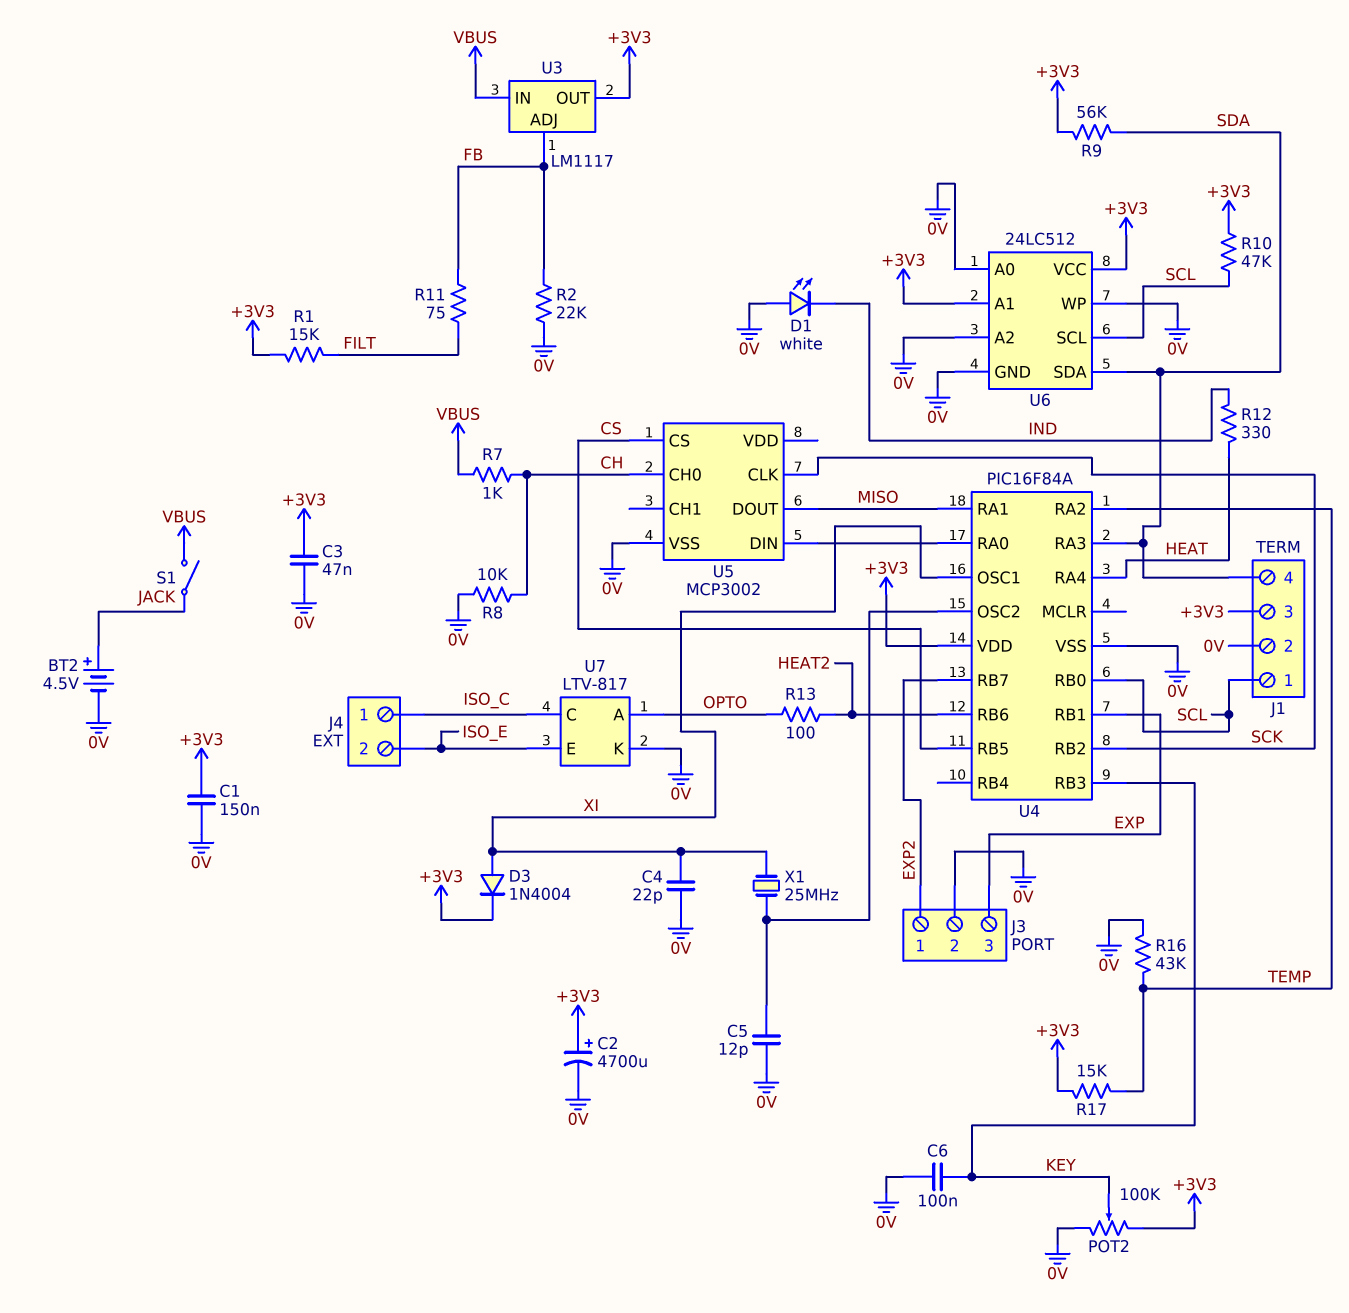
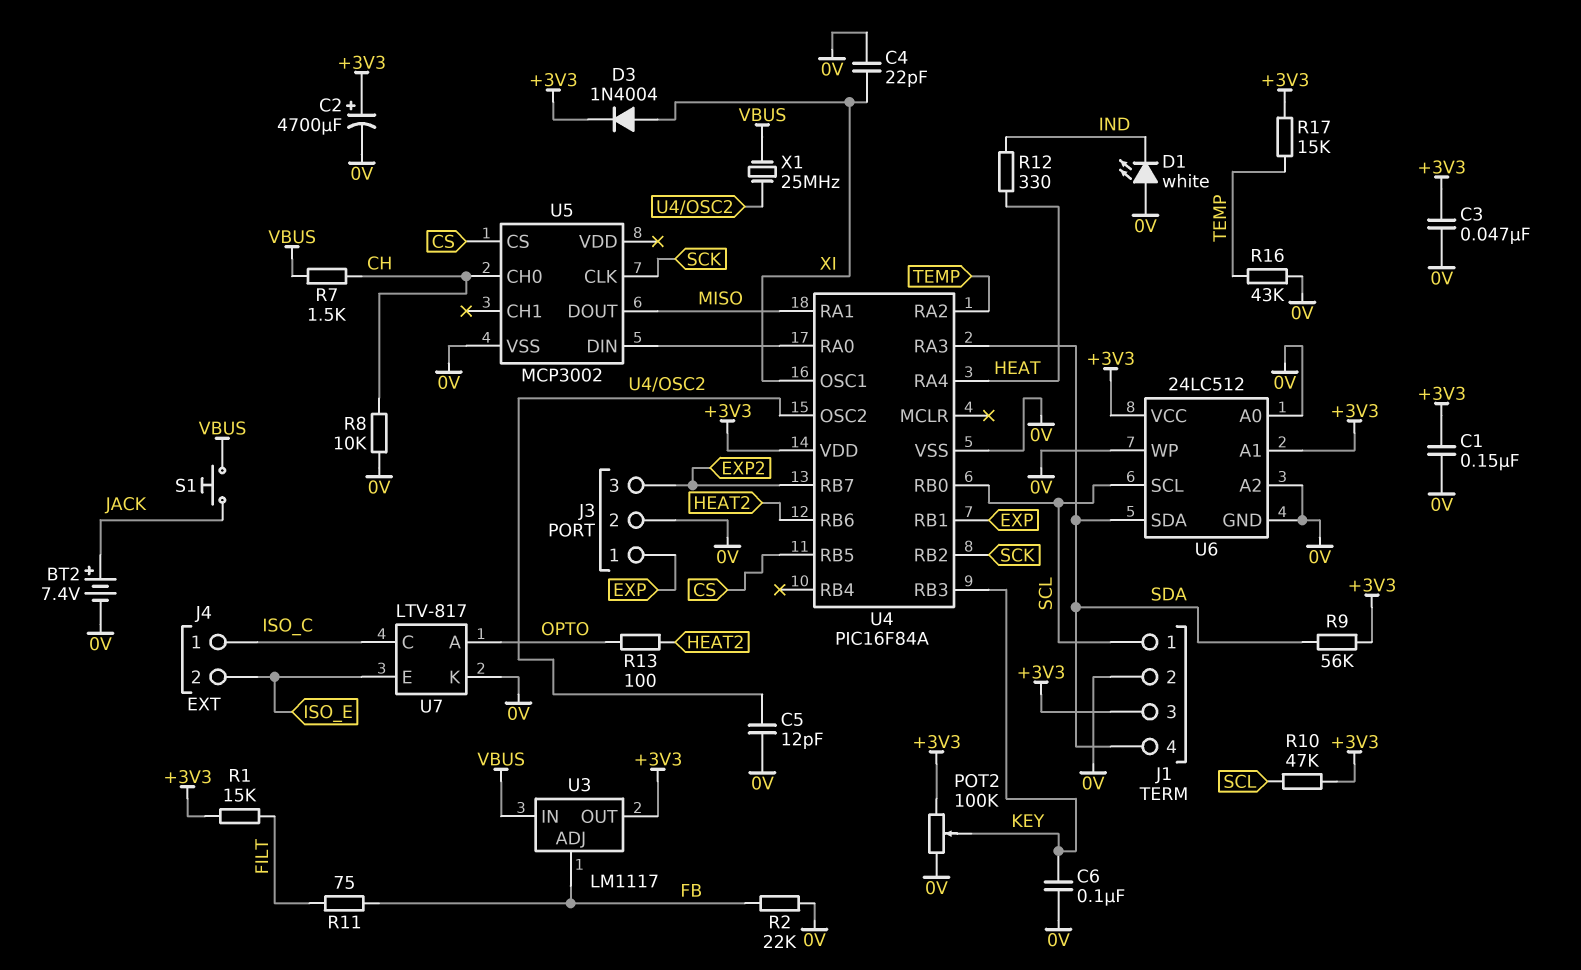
BT2: 4.5V (plus JACK, minus 0V) -> 7.4V (plus JACK, minus 0V)
J3 pin 1: EXP2 -> EXP
J3 pin 3: EXP -> EXP2
R7: 1k (CH, VBUS) -> 1.5k (CH, VBUS)
S1: switch (JACK, VBUS) -> button (JACK, VBUS)
X1: 25MHz (U4/OSC2, XI) -> 25MHz (U4/OSC2, VBUS)

